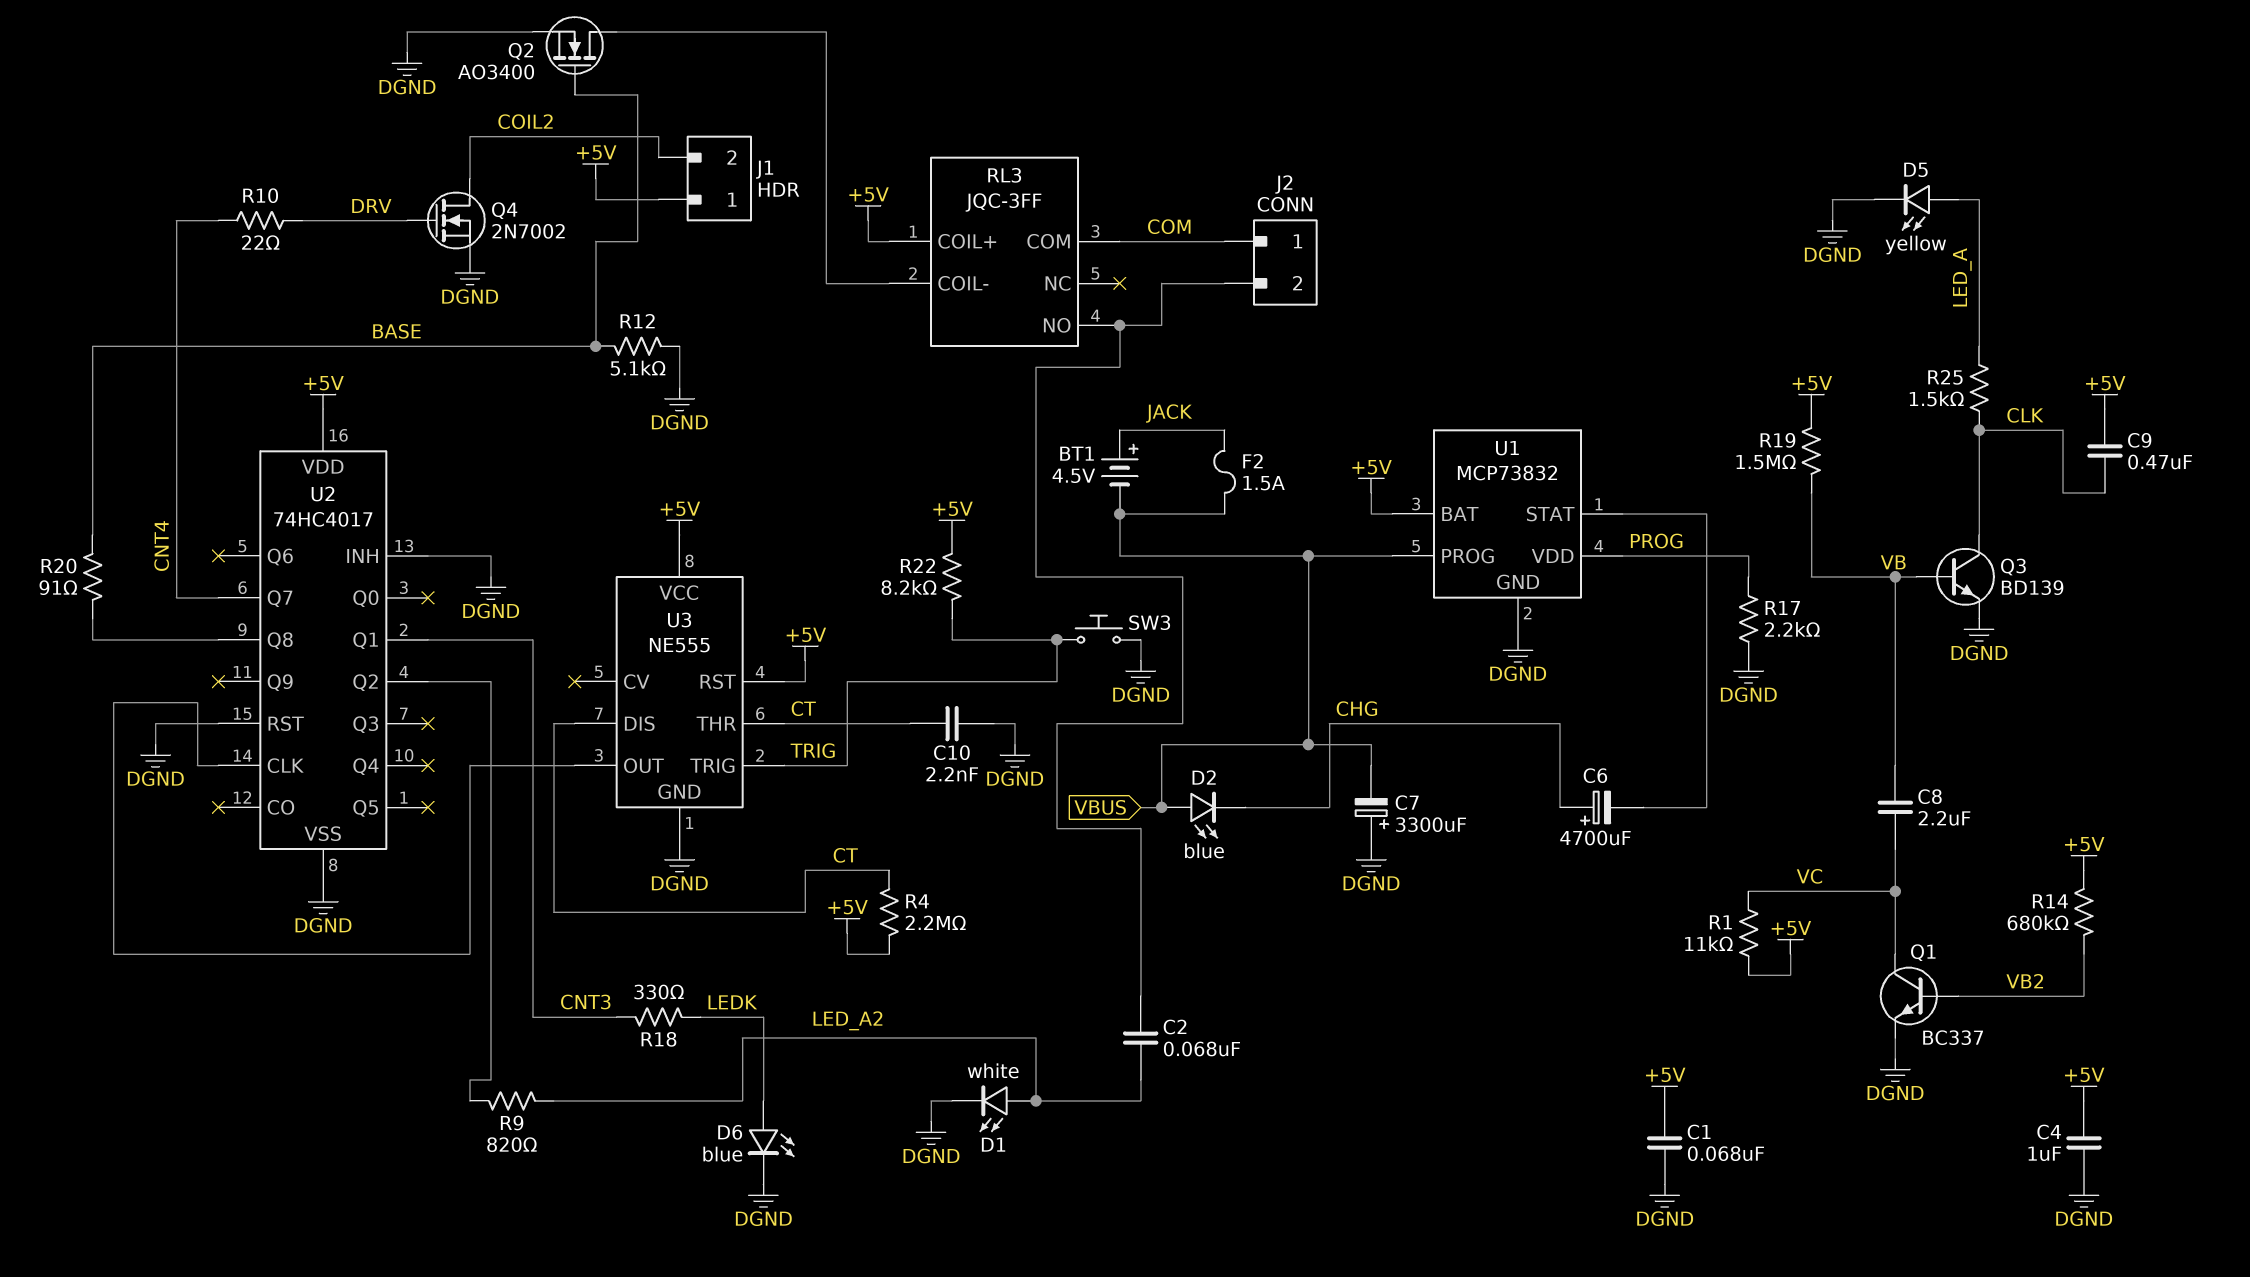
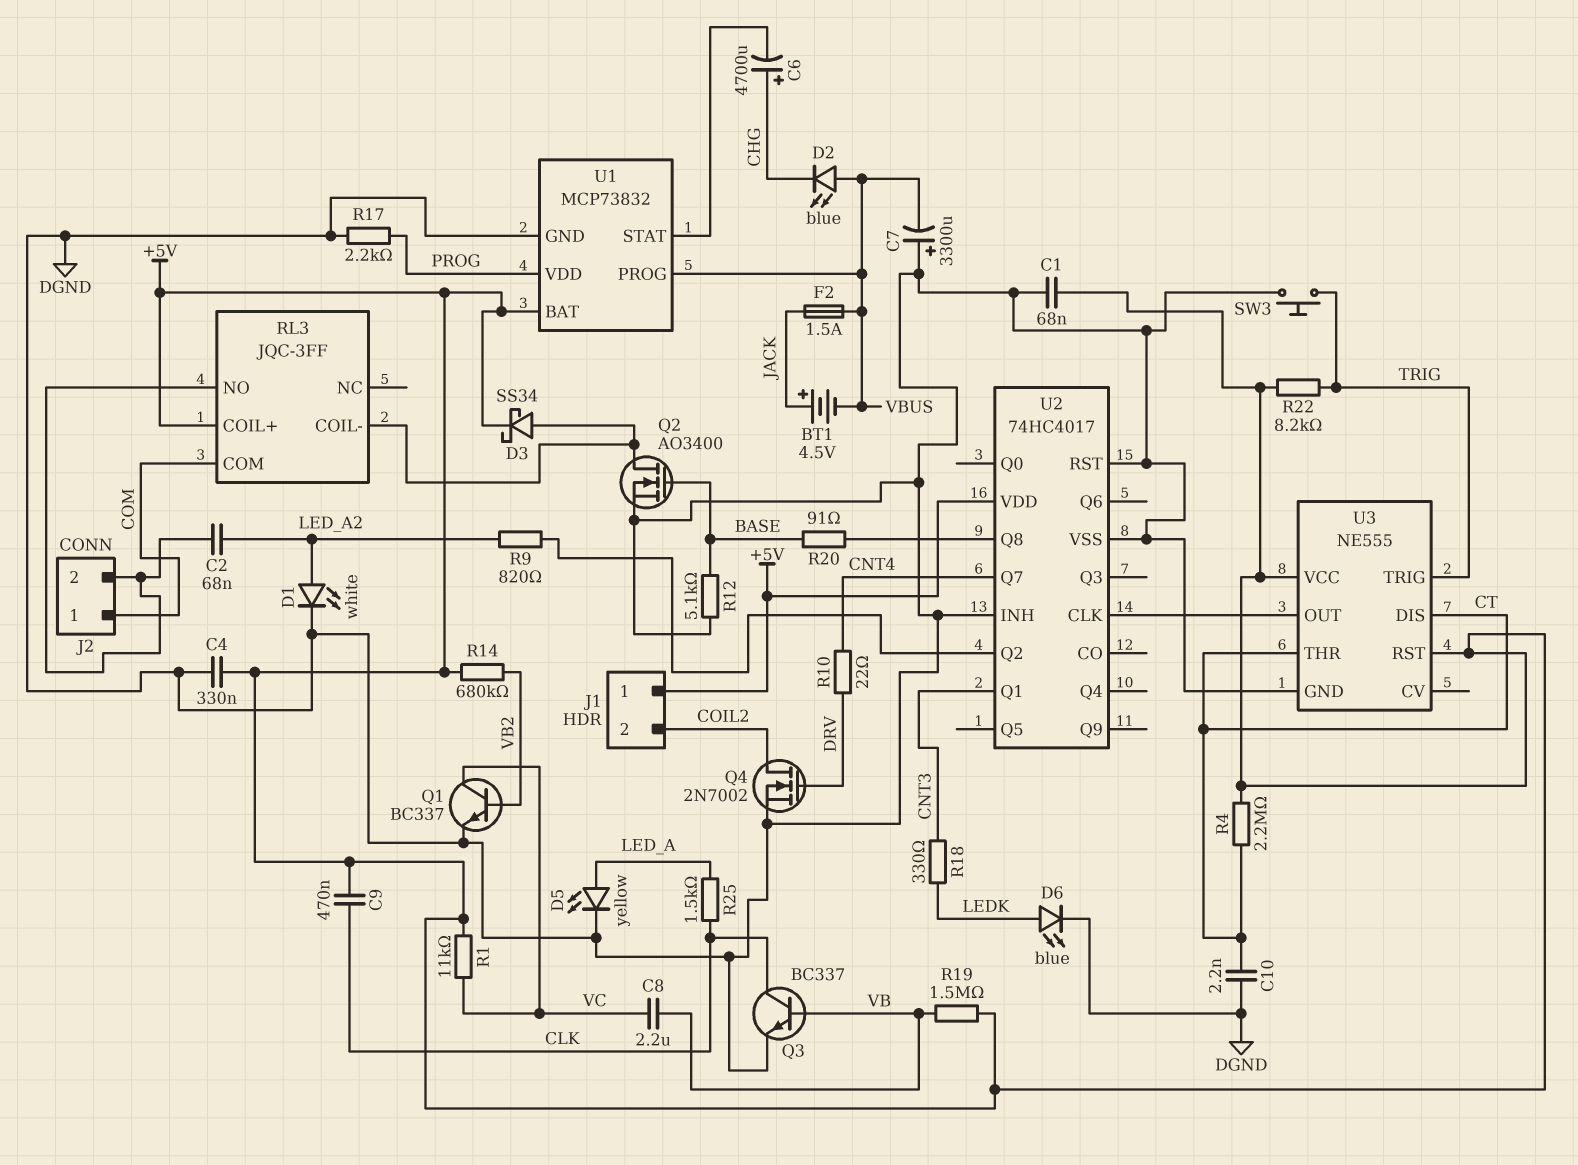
C4: 1uF (+5V, DGND) -> 330nF (+5V, DGND)
D3: none -> schottky SS34 (A RL3/COIL-, K +5V)
Q3: NPN BD139 (B VB, C CLK, E DGND) -> NPN BC337 (B VB, C CLK, E DGND)

